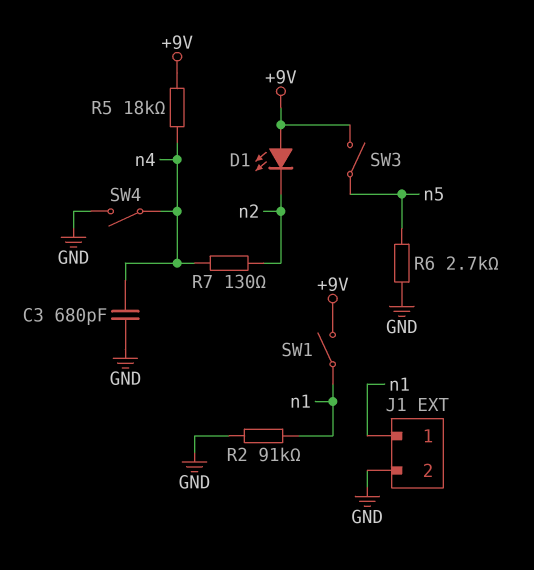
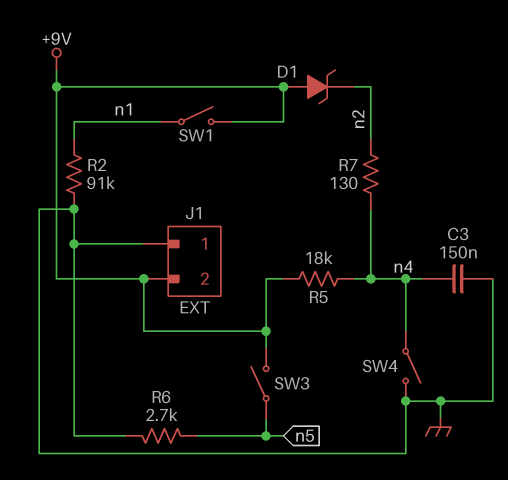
C3: 680pF (GND, n4) -> 150nF (GND, n4)
D1: LED (A +9V, K n2) -> zener (A +9V, K n2)
J1 pin 1: n1 -> GND
J1 pin 2: GND -> +9V

